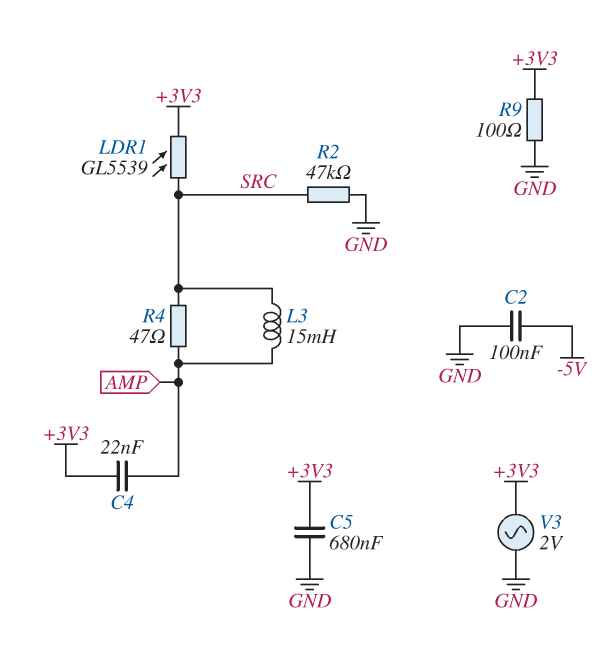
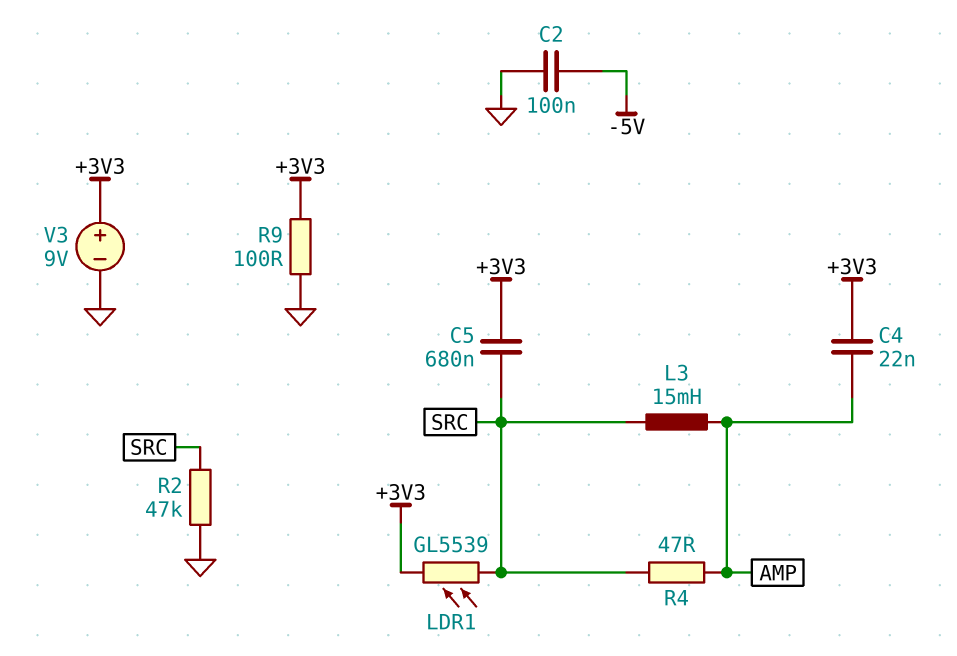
C5: 680nF (+3V3, GND) -> 680nF (+3V3, SRC)
V3: AC 2V (+3V3, GND) -> 9V (plus +3V3, minus GND)

